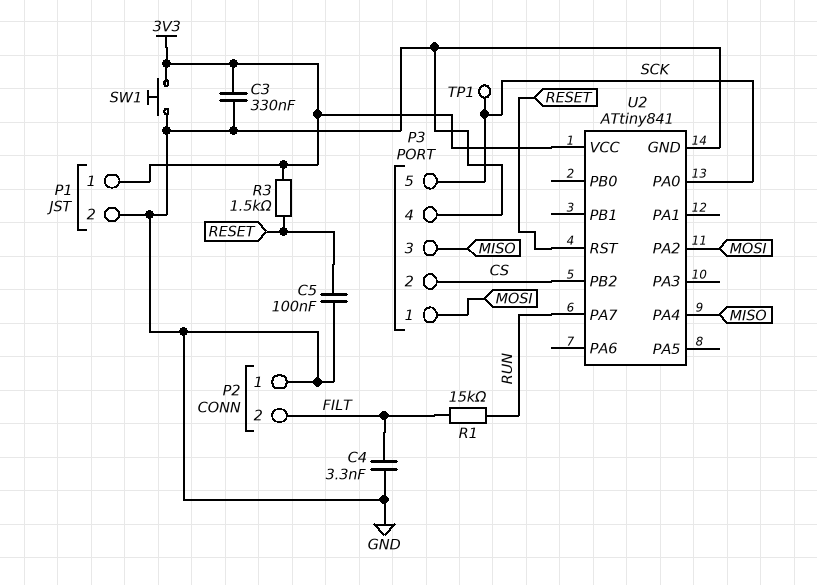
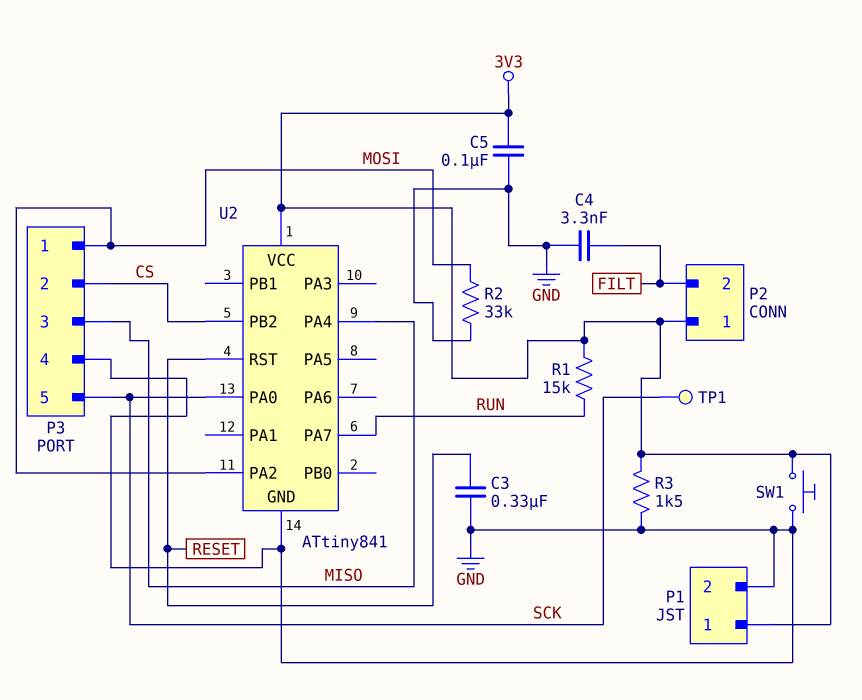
C3: 330nF (3V3, GND) -> 330nF (GND, RESET)
C5: 100nF (GND, RESET) -> 100nF (3V3, GND)
P2 pin 1: GND -> 3V3
R1: 15k (FILT, RUN) -> 15k (3V3, RUN)
R2: none -> 33k (GND, MOSI)
R3: 1.5k (3V3, RESET) -> 1.5k (3V3, GND)

